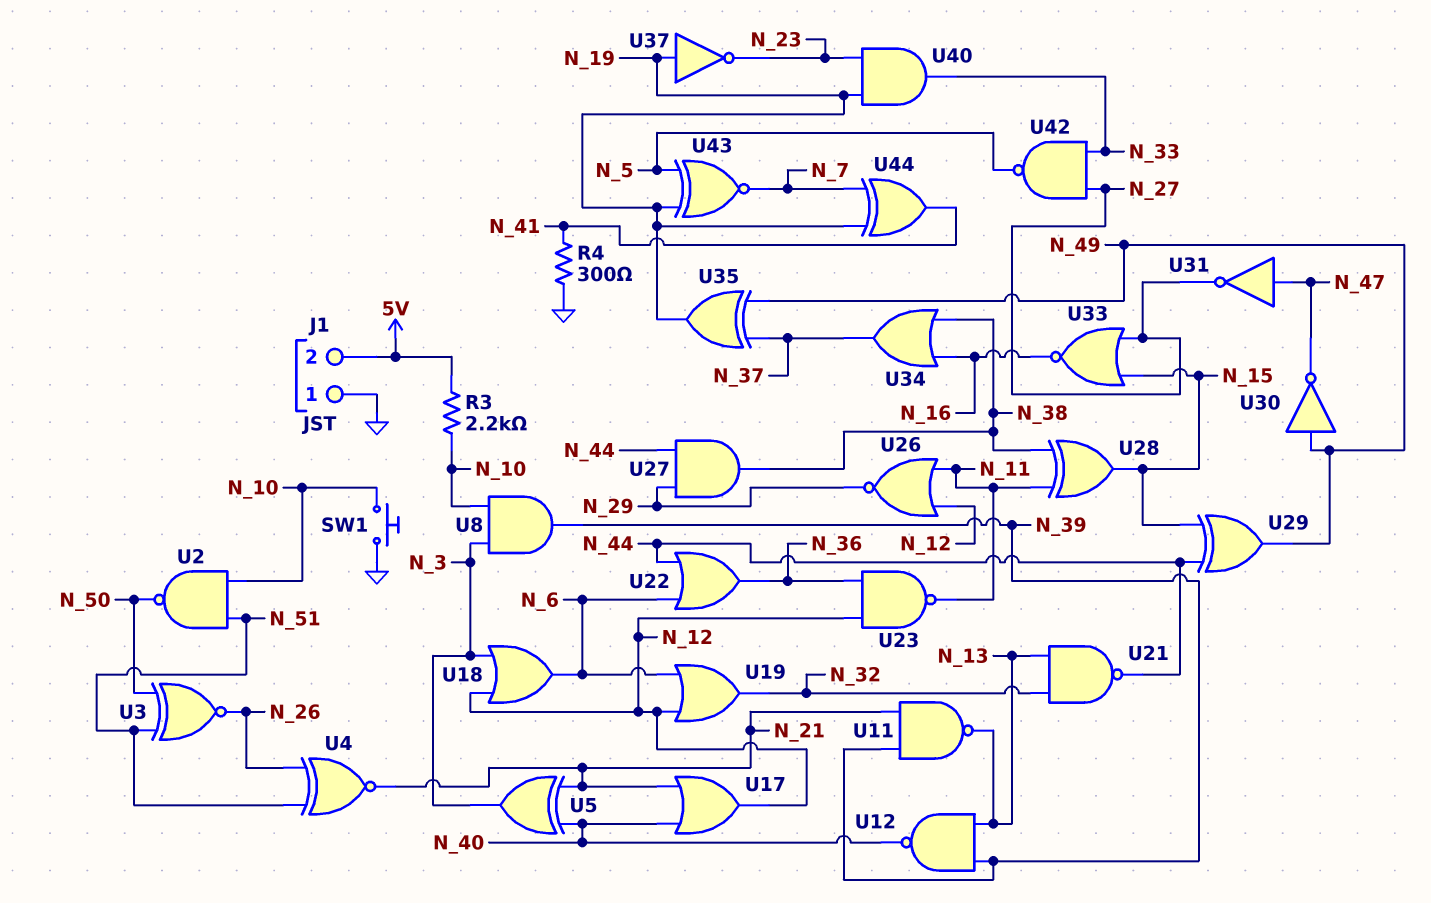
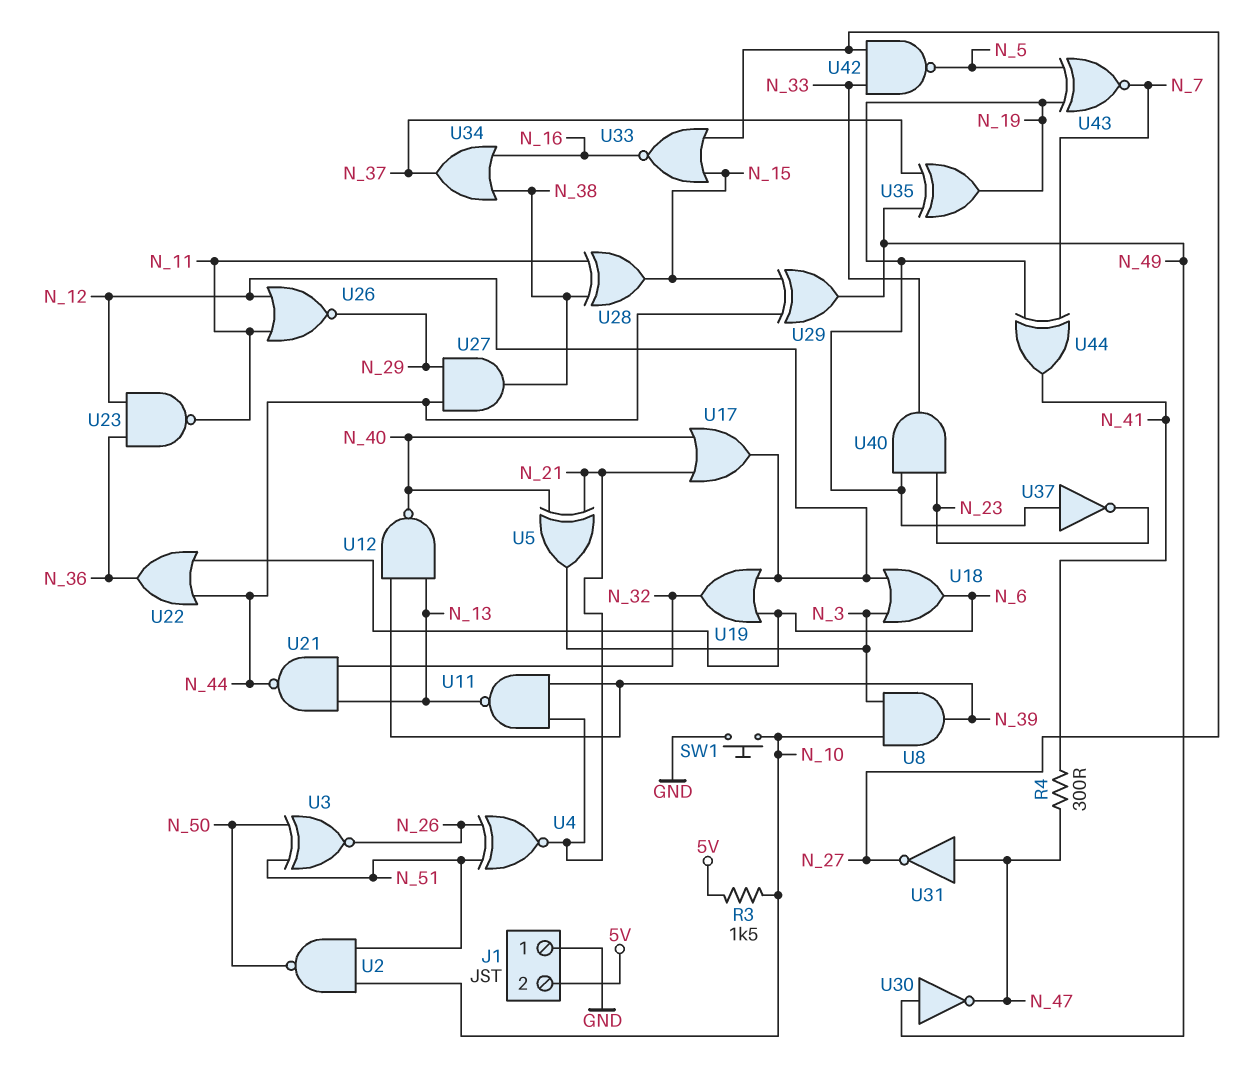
R3: 2.2k (5V, N_10) -> 1.5k (5V, N_10)
R4: 300 (GND, N_41) -> 300 (N_41, N_47)

